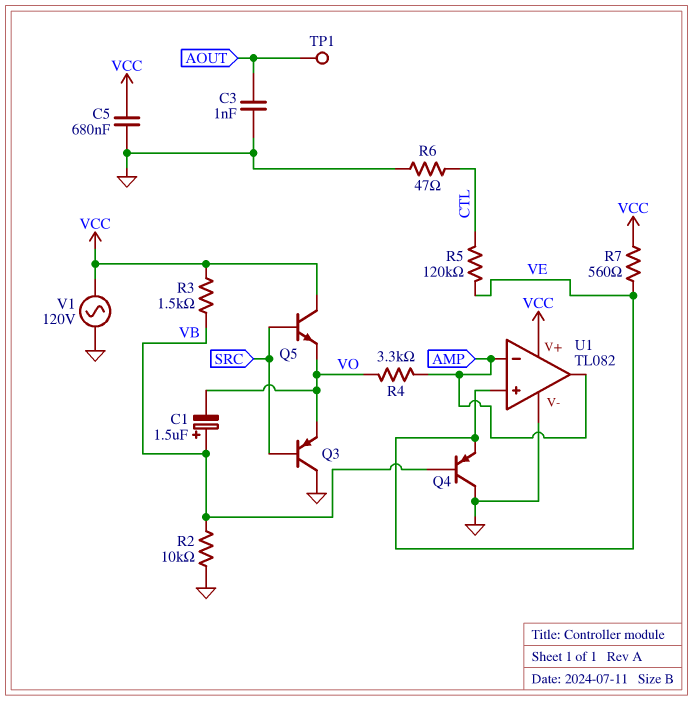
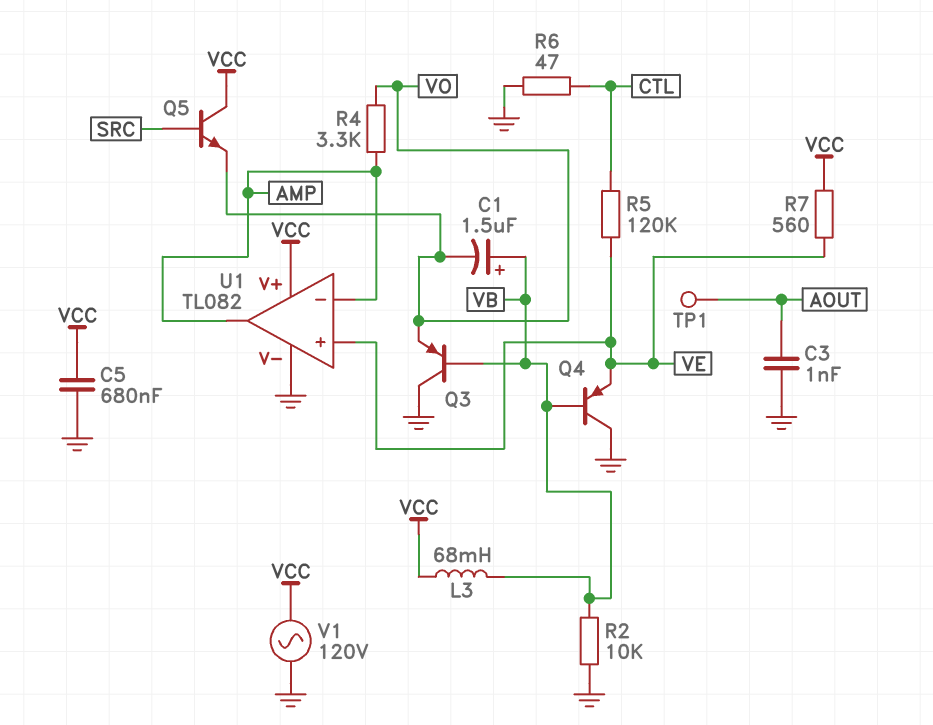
L3: none -> 68mH (VB, VCC)
Q3: PNP (B SRC, C GND, E VO) -> PNP (B VB, C GND, E VO)
R3: 1.5k (VB, VCC) -> none

